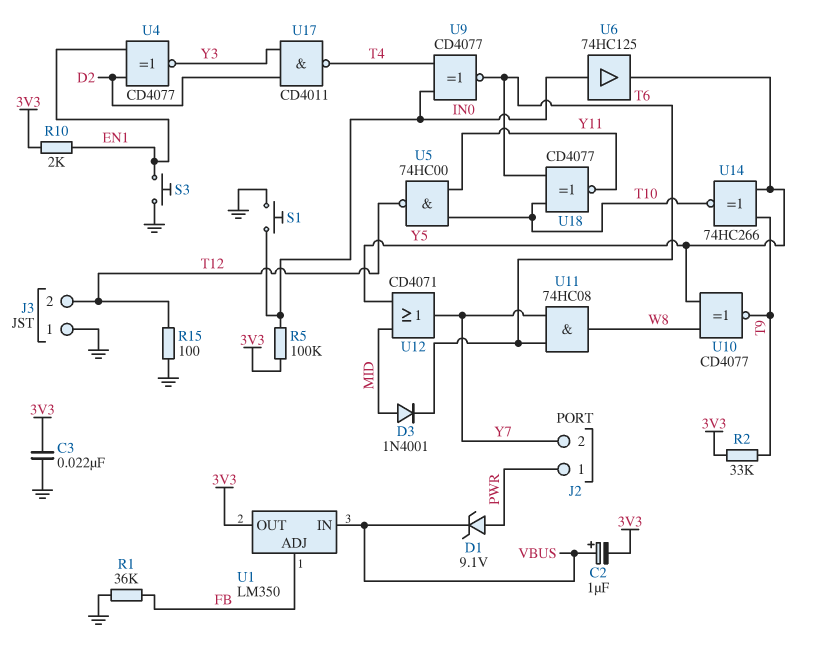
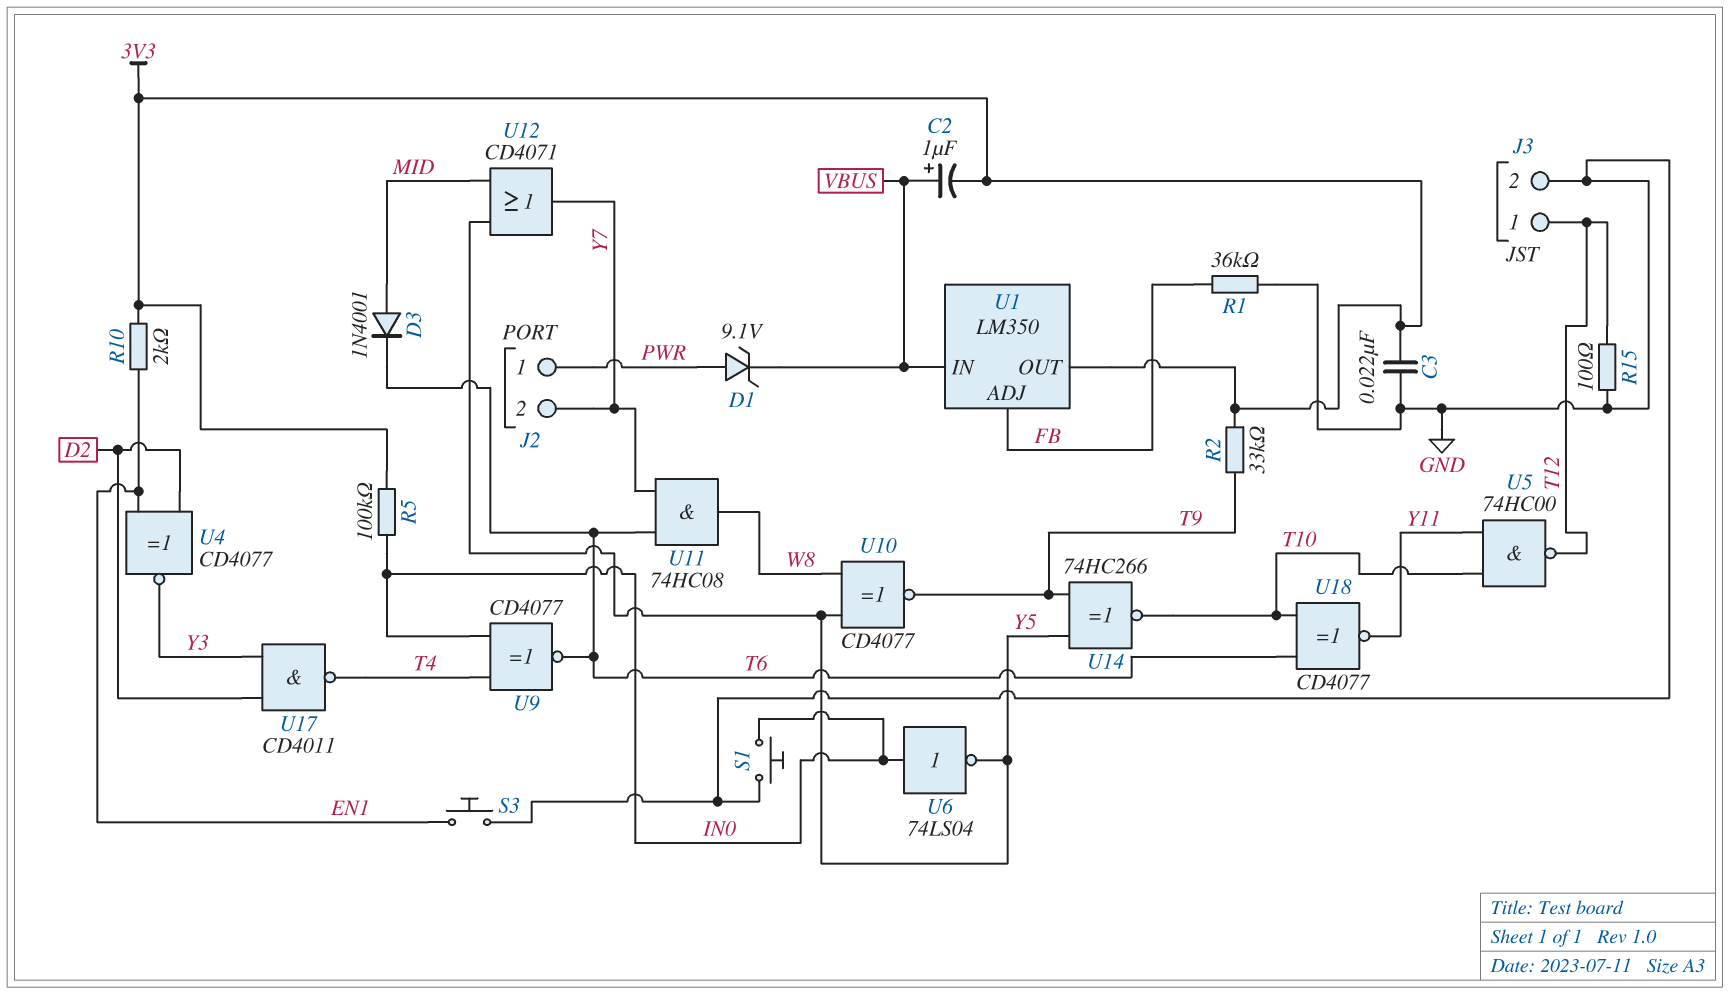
J3 pin 1: GND -> T12
J3 pin 2: T12 -> GND
U6: buffer 74HC125 (in IN0, out Y5) -> NOT 74LS04 (in IN0, out Y5)

